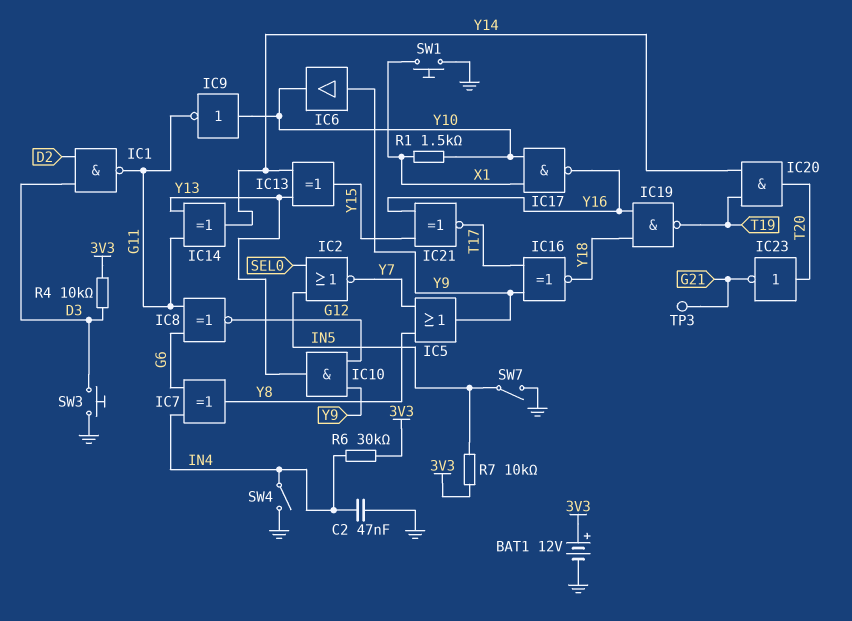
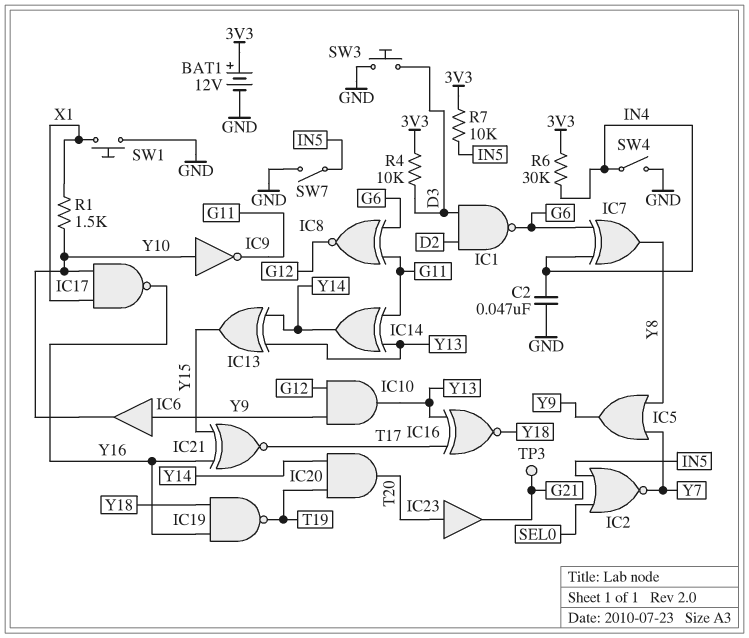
IC1: NAND (in D2, in D3, out G11) -> NAND (in D2, in D3, out G6)
IC16: XNOR (in T17, in Y9, out Y18) -> XNOR (in T17, in Y13, out Y18)
IC23: NOT (in T20, out G21) -> buffer (in T20, out G21)

